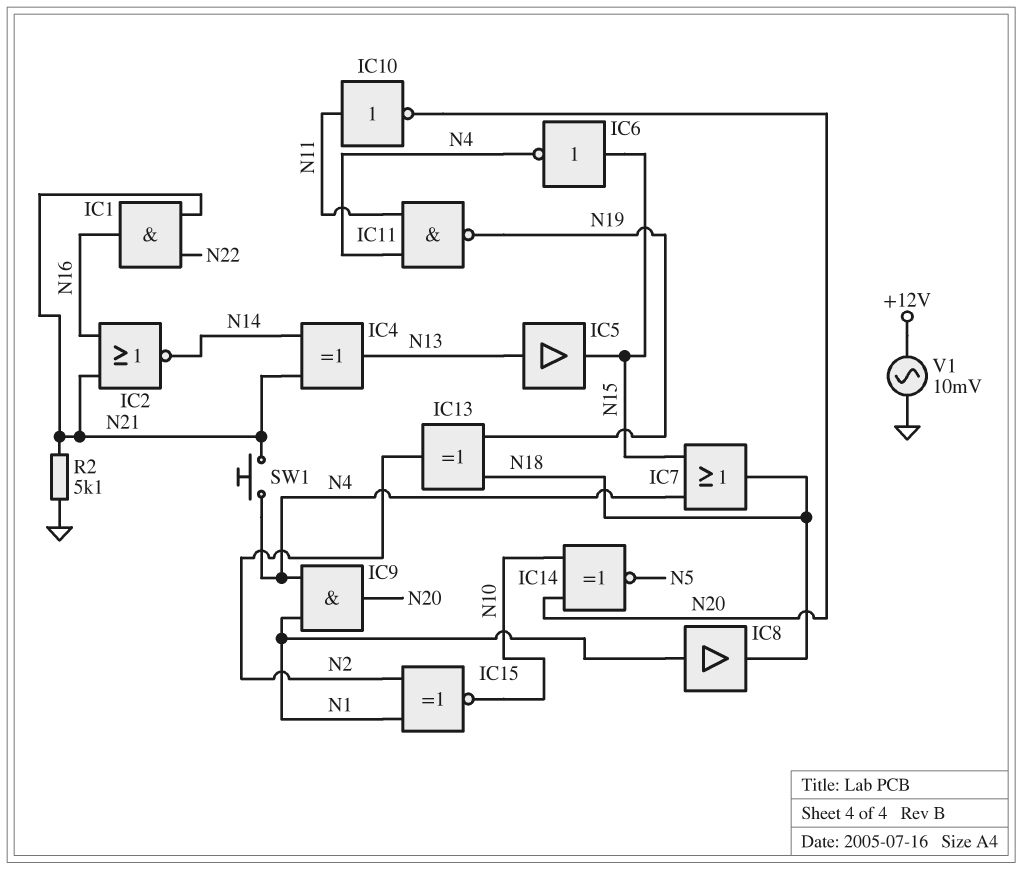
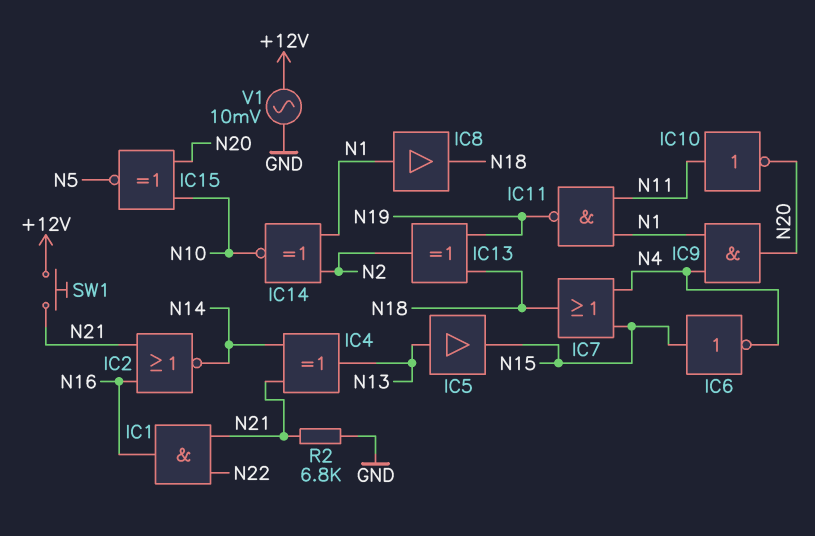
IC11: NAND (in N4, in N11, out N19) -> NAND (in N1, in N11, out N19)
IC14: XNOR (in N10, in N20, out N5) -> XNOR (in N1, in N2, out N10)
IC15: XNOR (in N1, in N2, out N10) -> XNOR (in N10, in N20, out N5)
R2: 5.1k (GND, N21) -> 6.8k (GND, N21)
SW1: button (N4, N21) -> button (+12V, N21)

